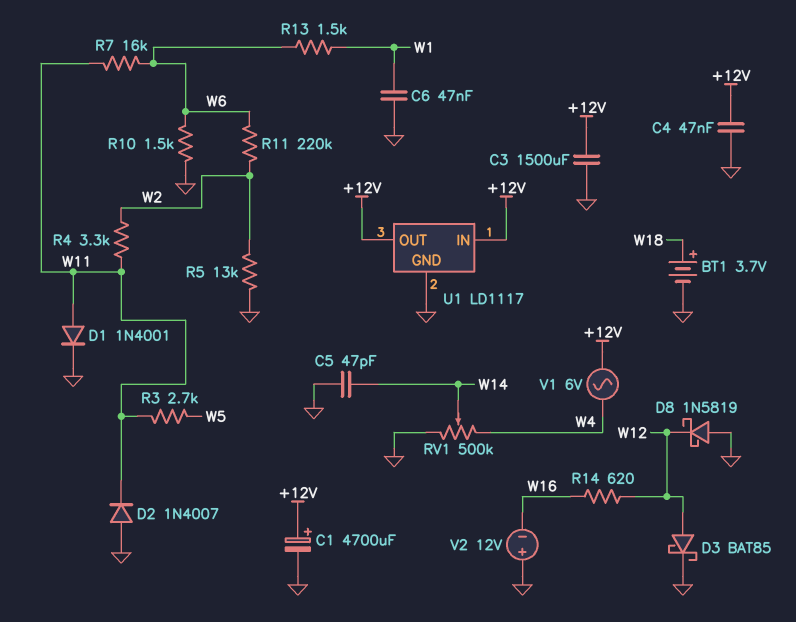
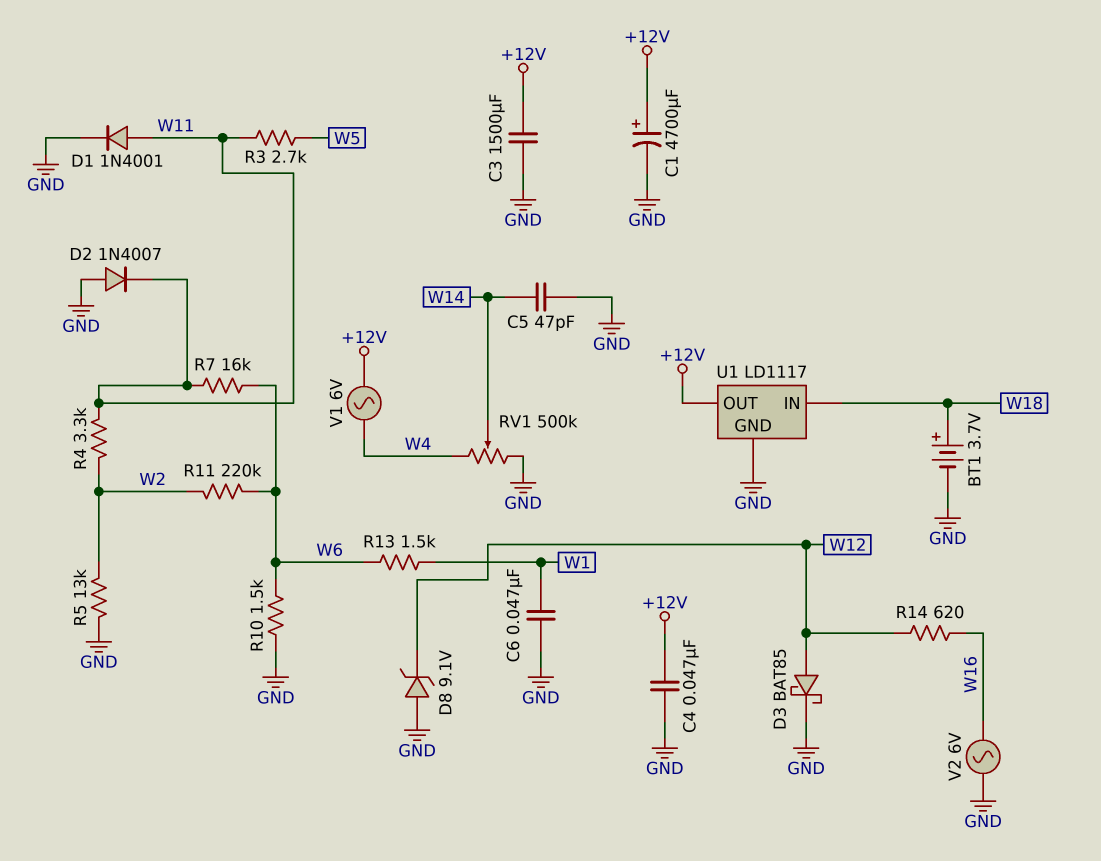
D8: schottky 1N5819 (A GND, K W12) -> zener 9.1V (A GND, K W12)
U1 pin IN: +12V -> W18
V2: 12V (plus GND, minus W16) -> AC 6V (GND, W16)

